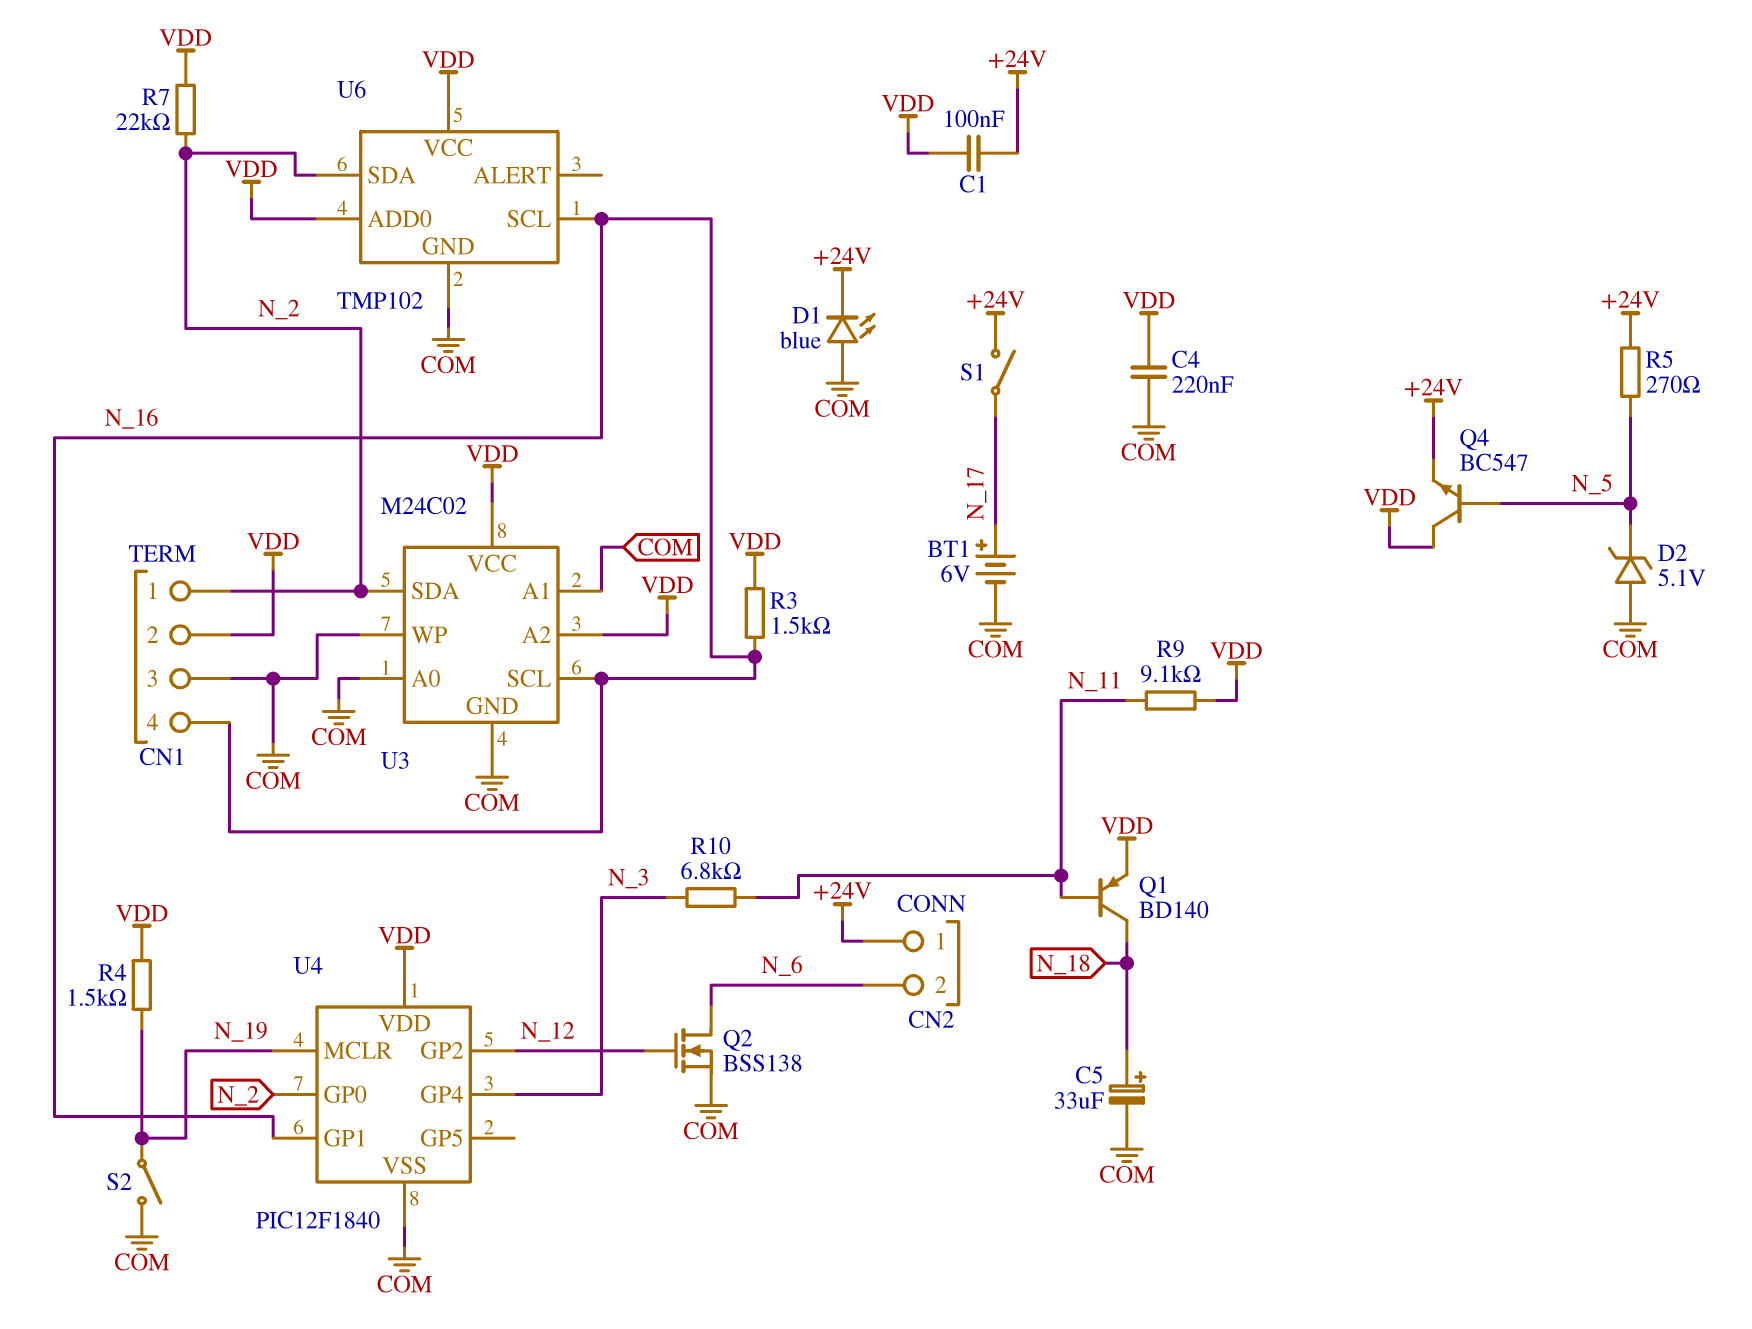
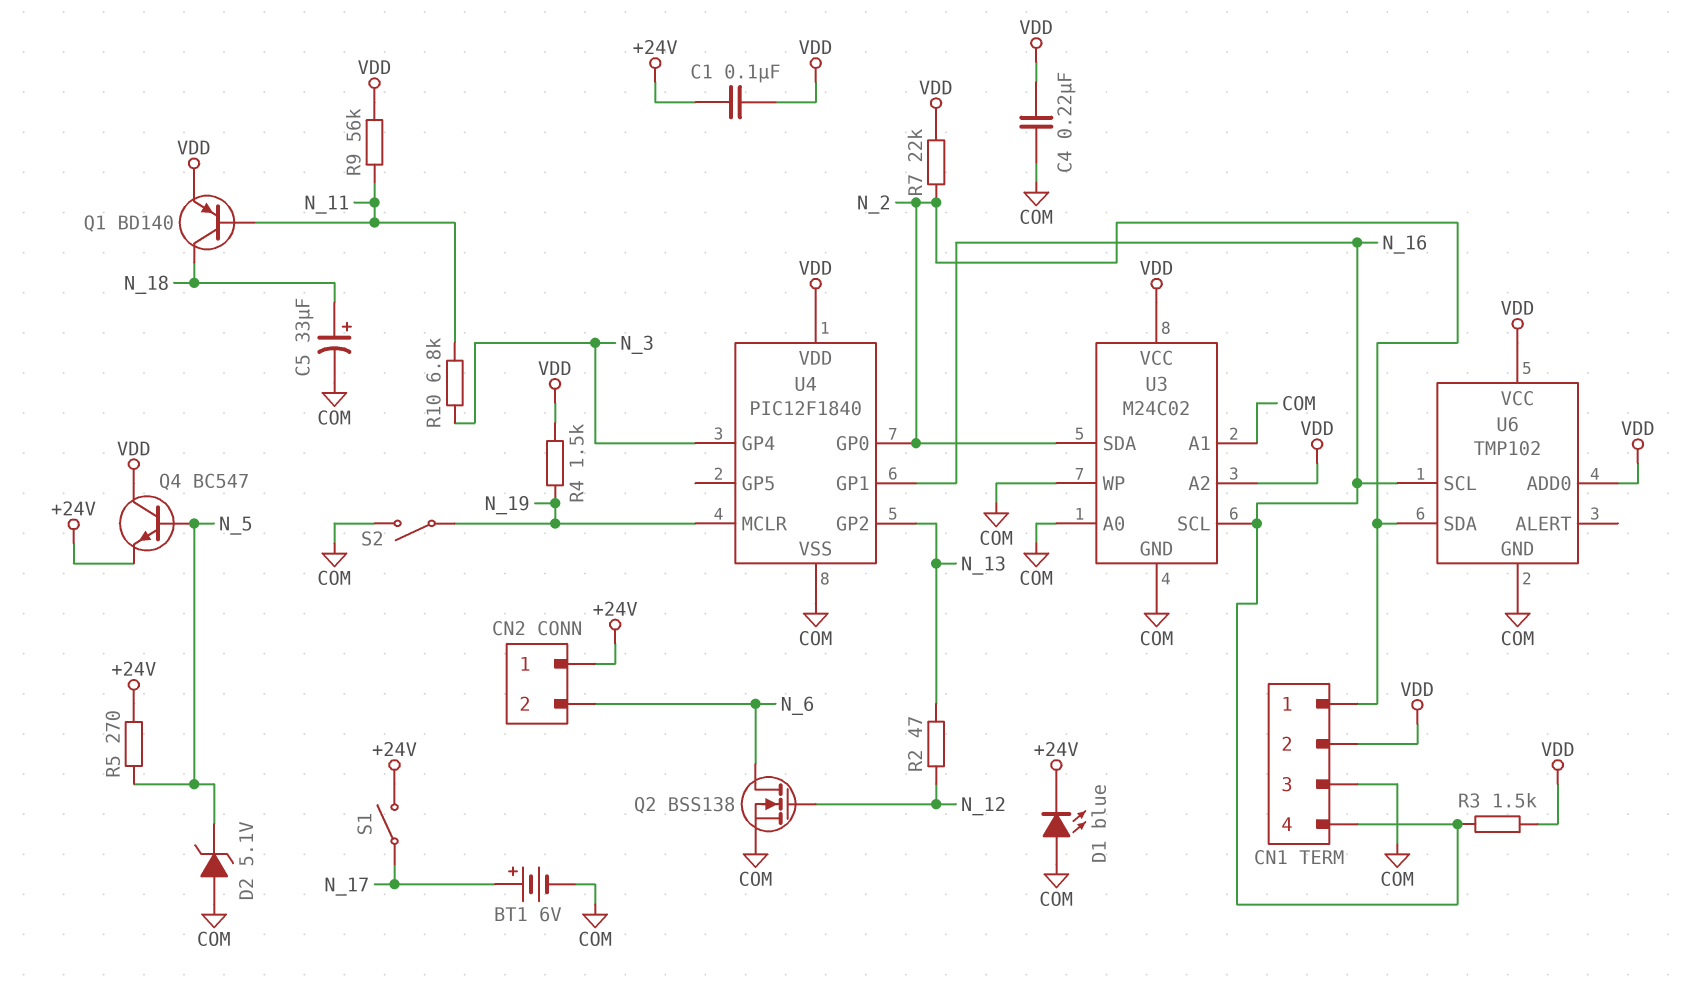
R2: none -> 47 (N_12, N_13)
R9: 9.1k (N_11, VDD) -> 56k (N_11, VDD)
U4 pin GP2: N_12 -> N_13

